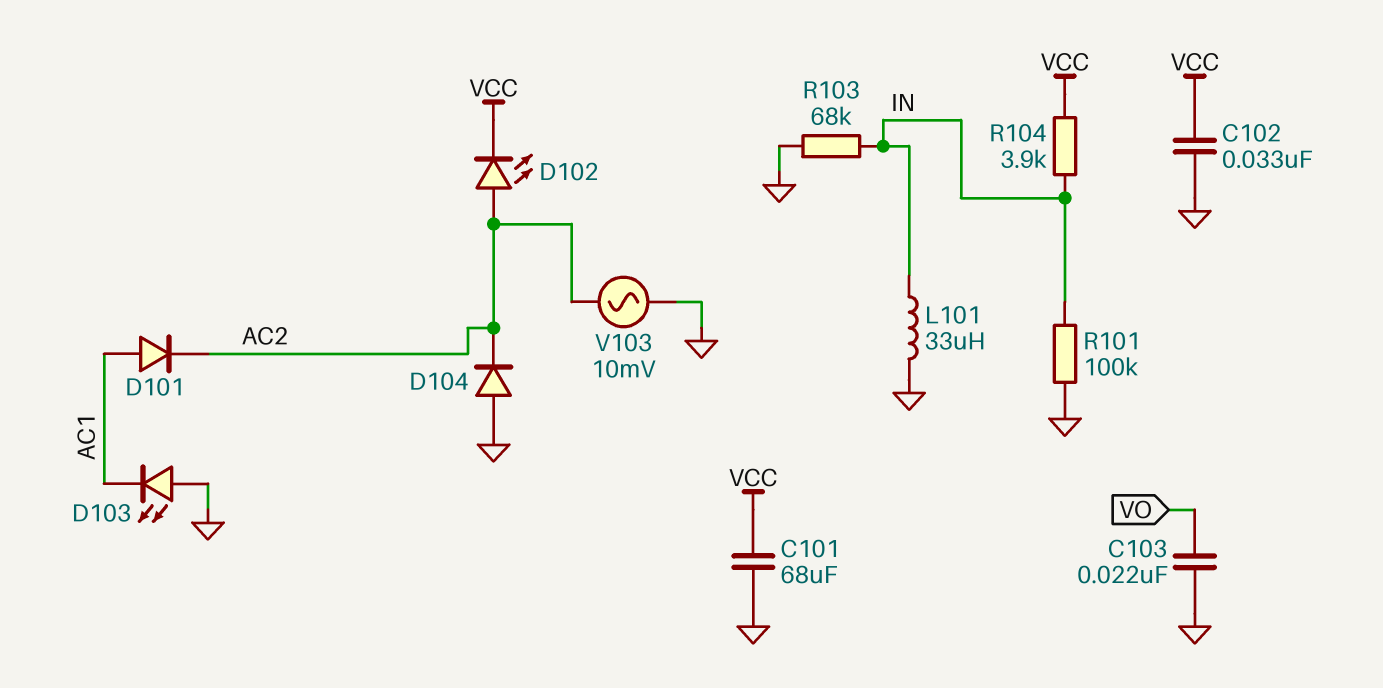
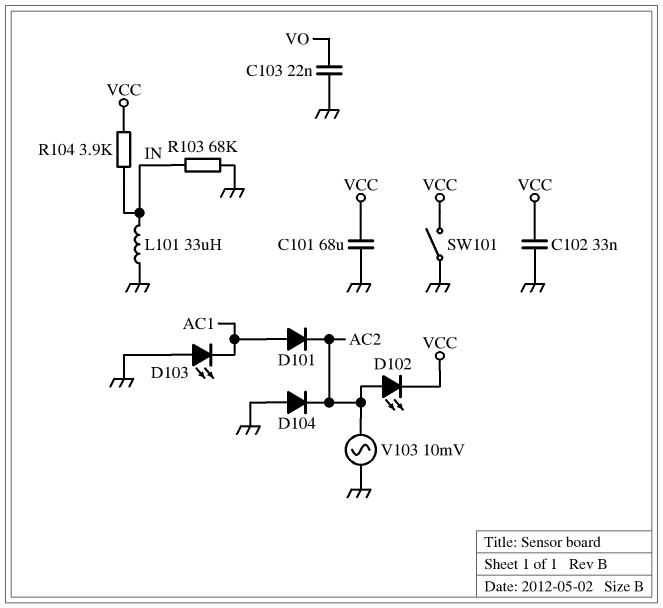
R101: 100k (GND, IN) -> none
SW101: none -> switch (GND, VCC)

